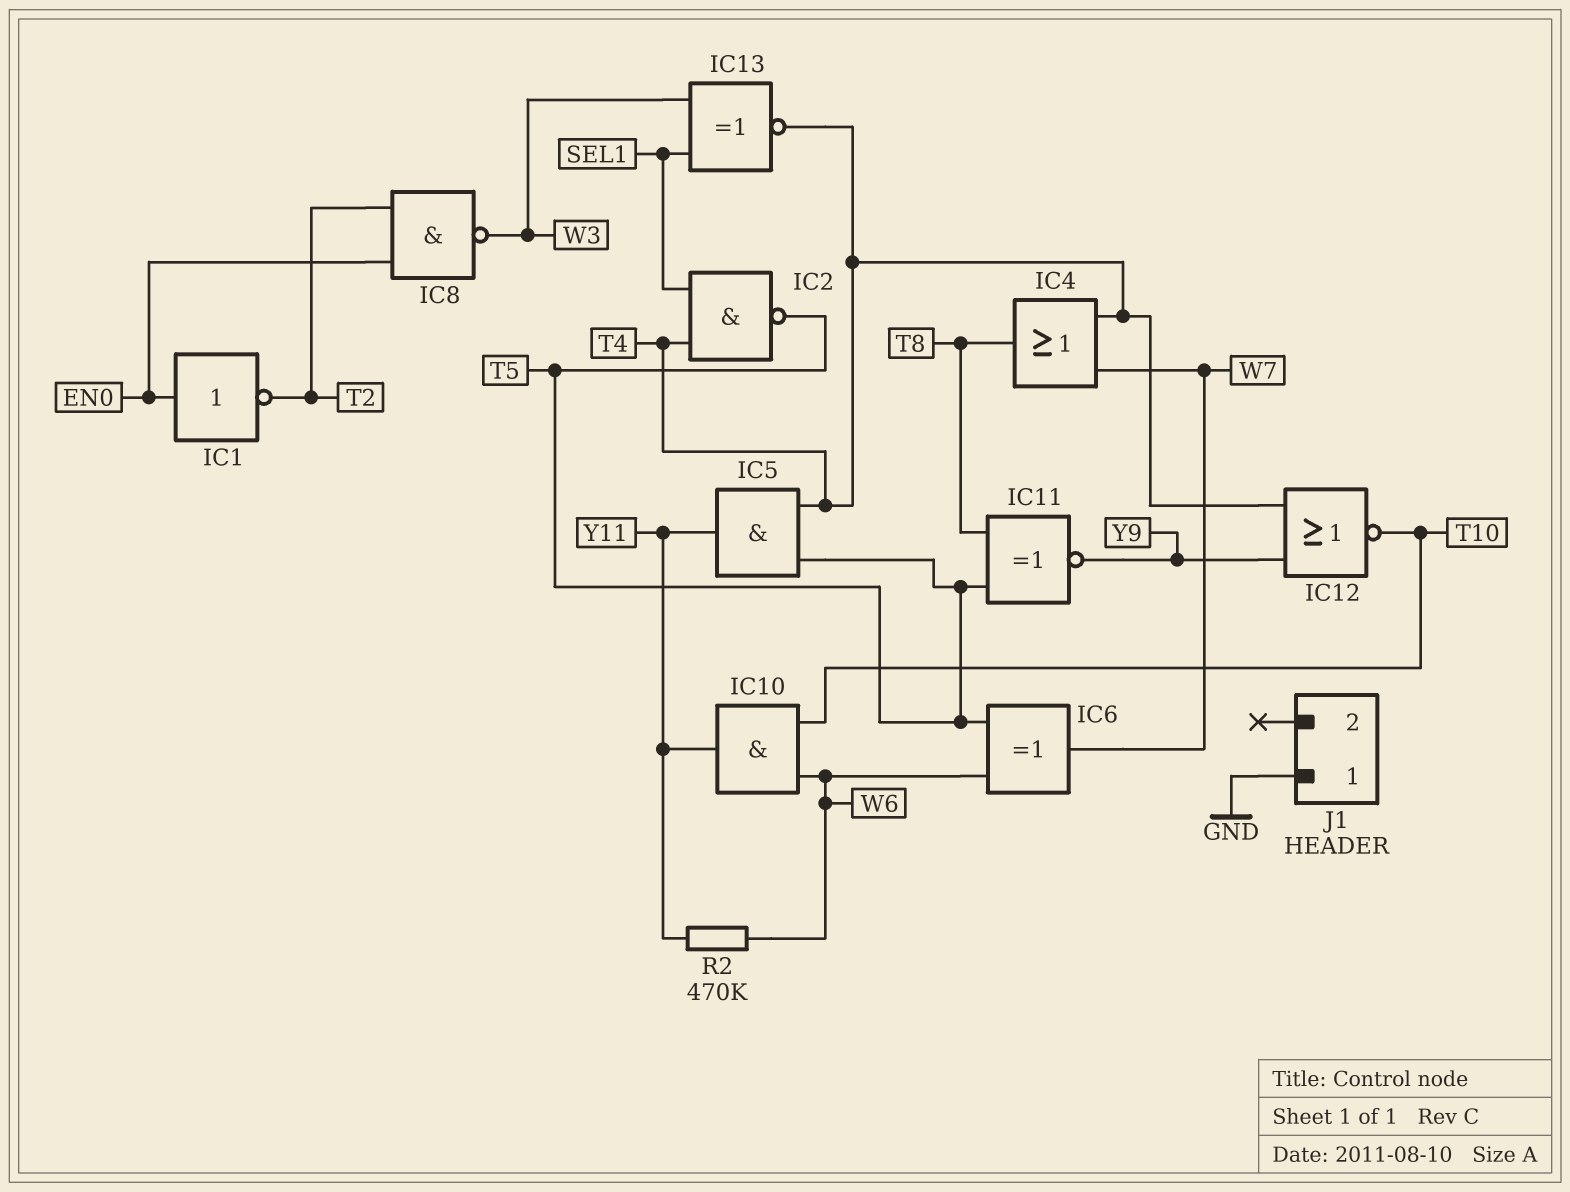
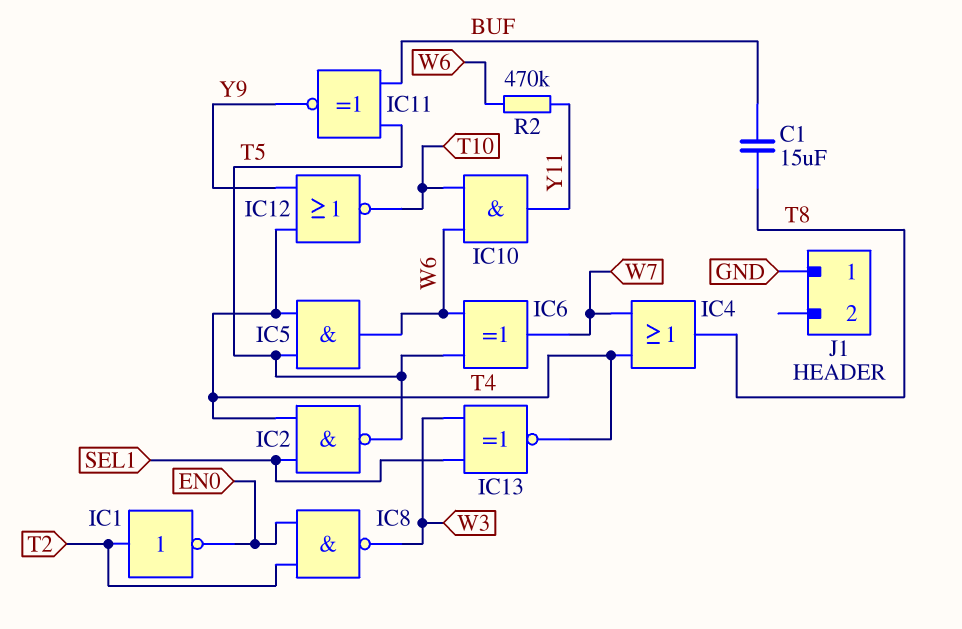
C1: none -> 15uF (BUF, T8)
IC1: NOT (in EN0, out T2) -> NOT (in T2, out EN0)
IC5: AND (in T4, in T5, out Y11) -> AND (in T4, in T5, out W6)
IC11: XNOR (in T5, in T8, out Y9) -> XNOR (in BUF, in T5, out Y9)

